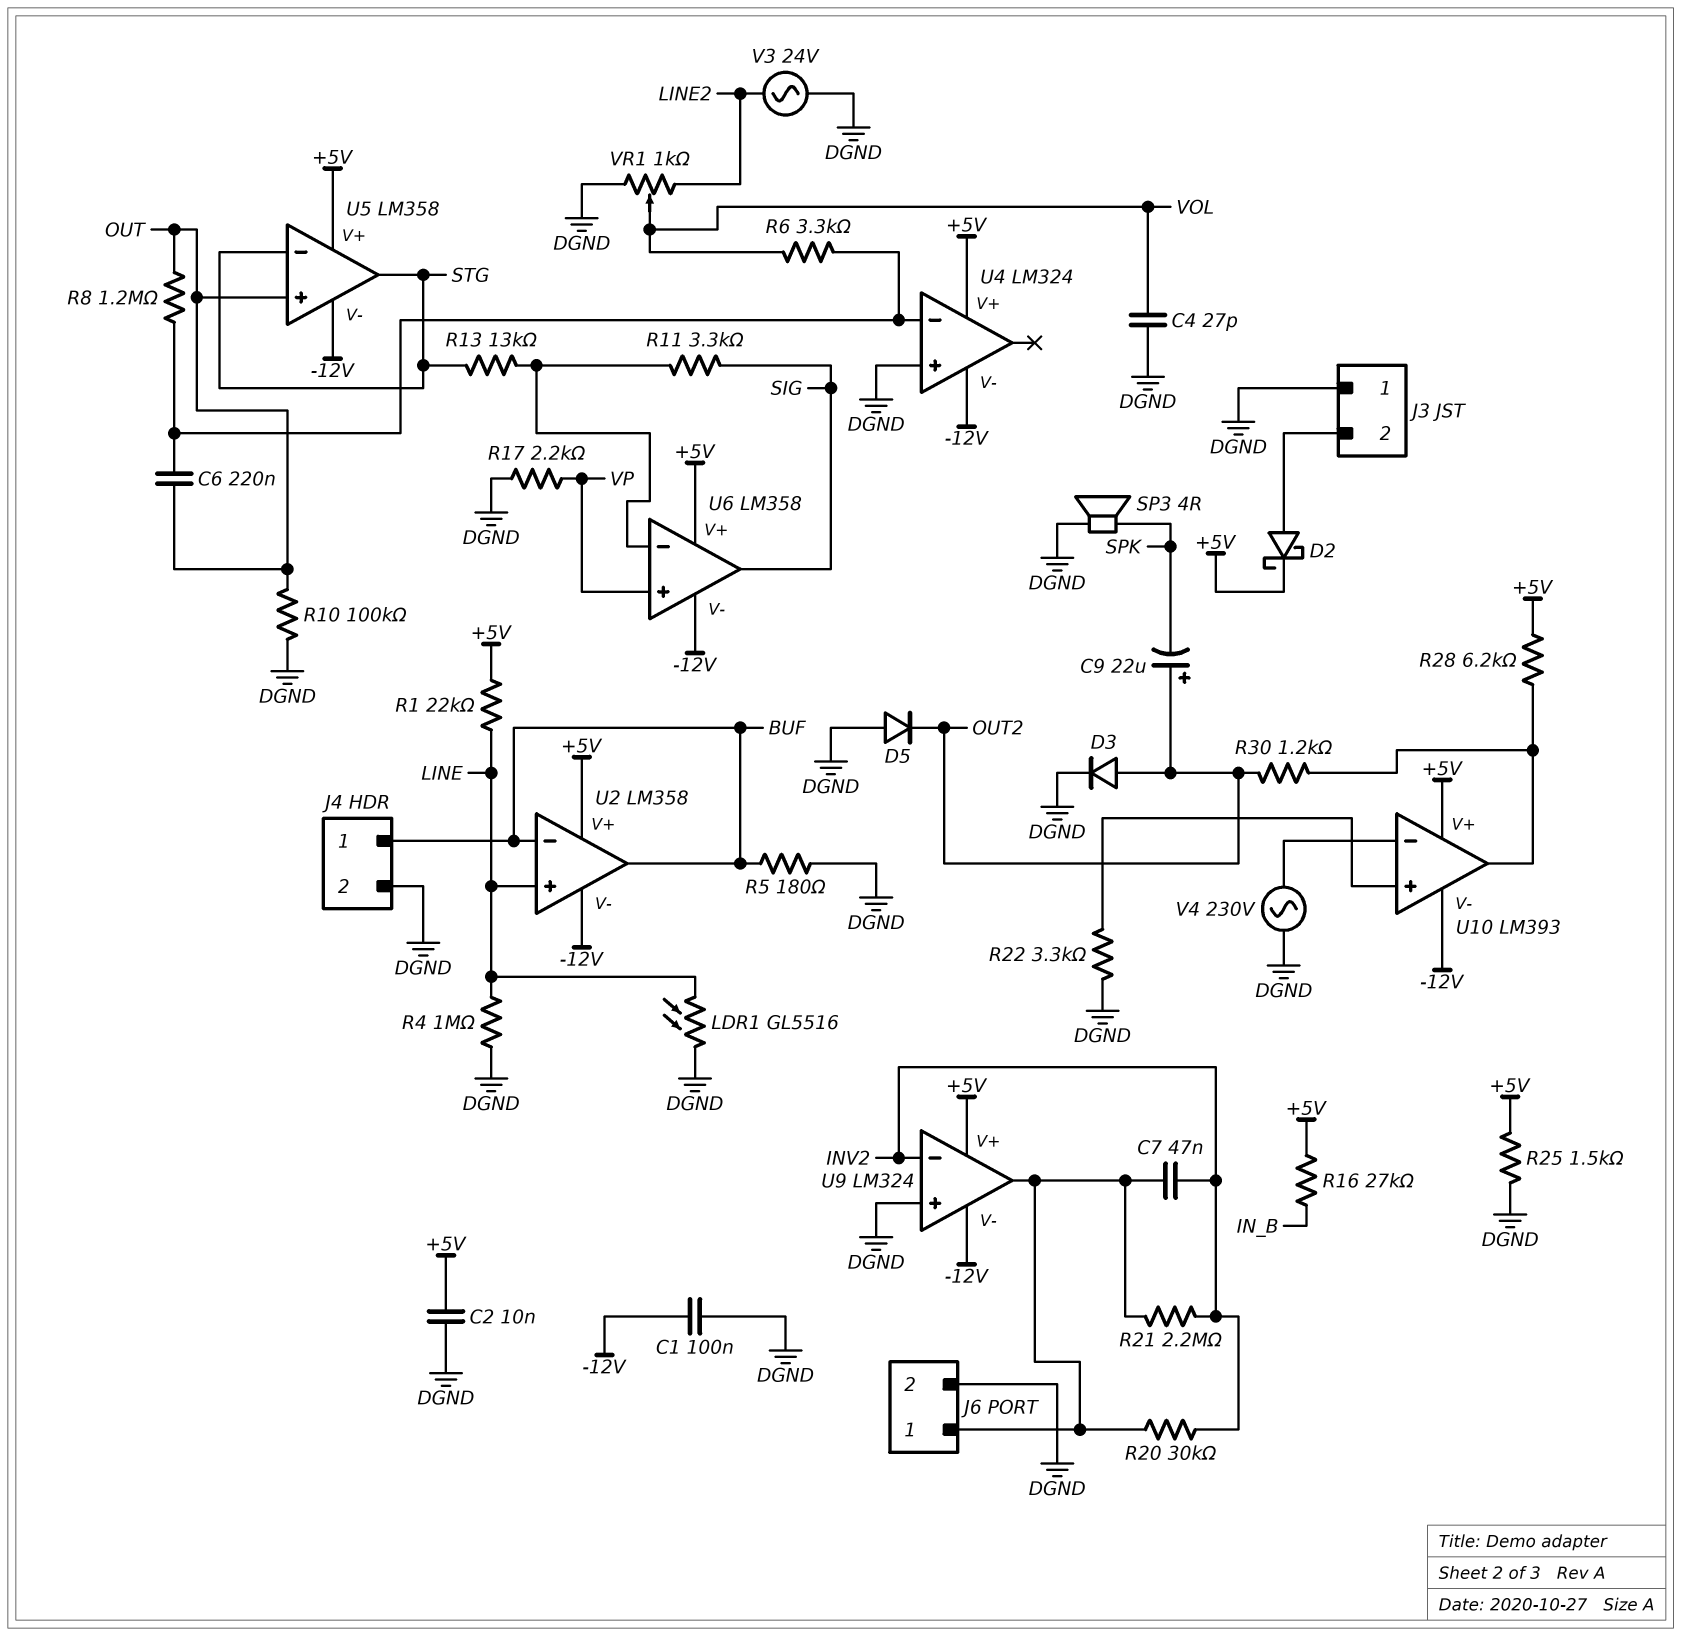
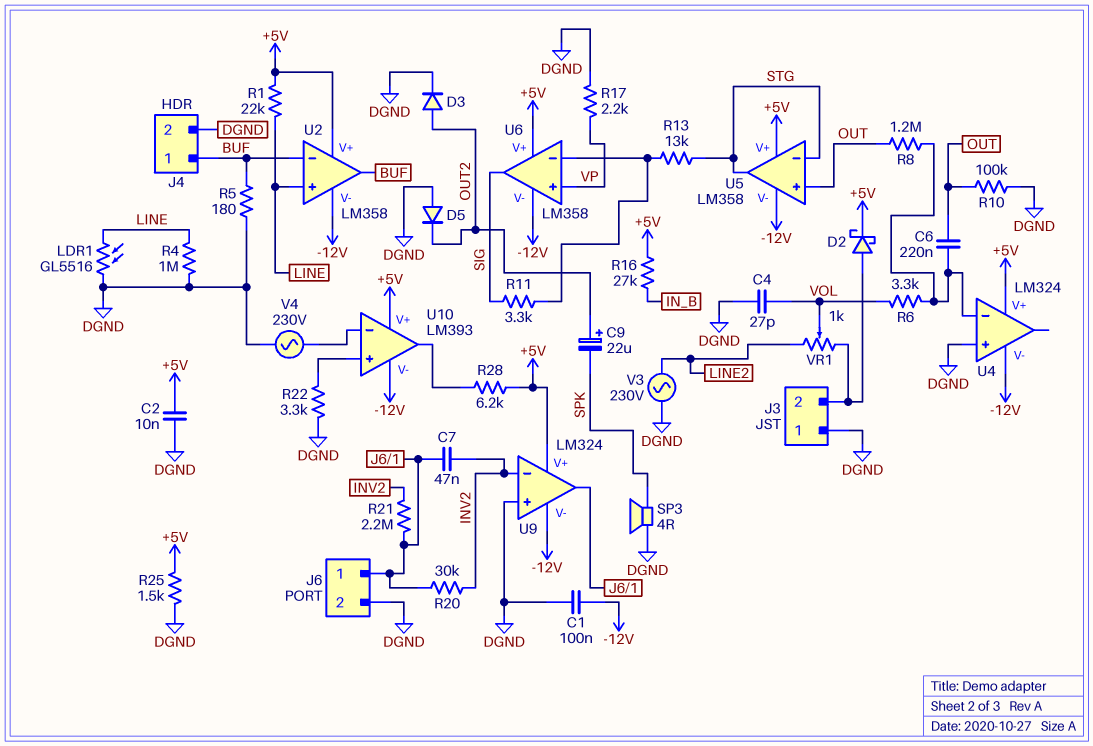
R30: 1.2k (OUT2, U10/out) -> none
V3: AC 24V (DGND, LINE2) -> AC 230V (DGND, LINE2)
VR1: 1k (DGND, LINE2, wiper VOL) -> 1k (J3/2, LINE2, wiper VOL)

